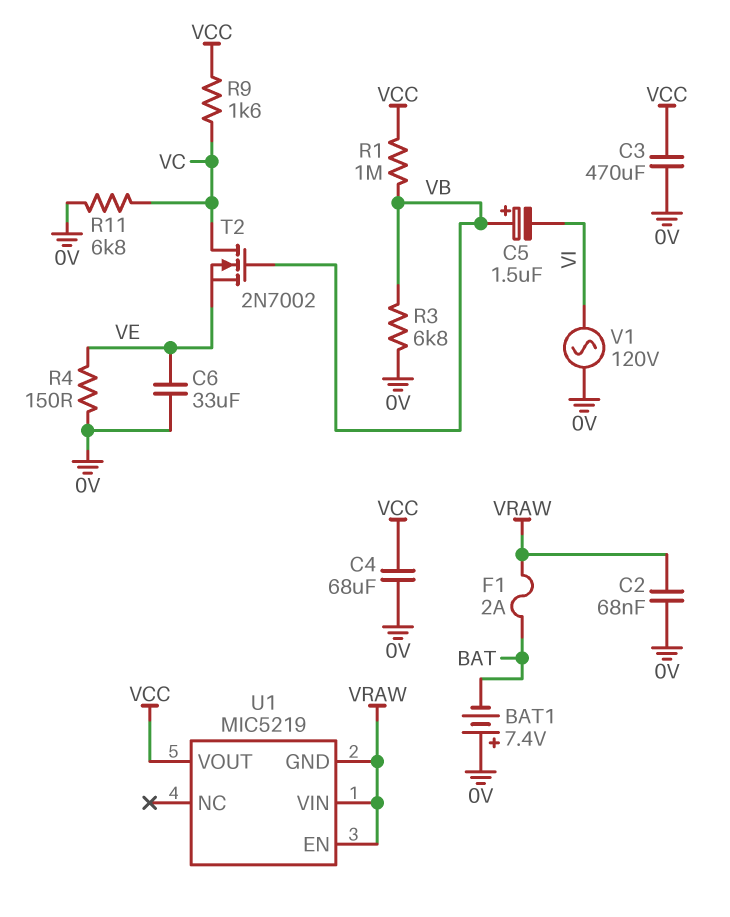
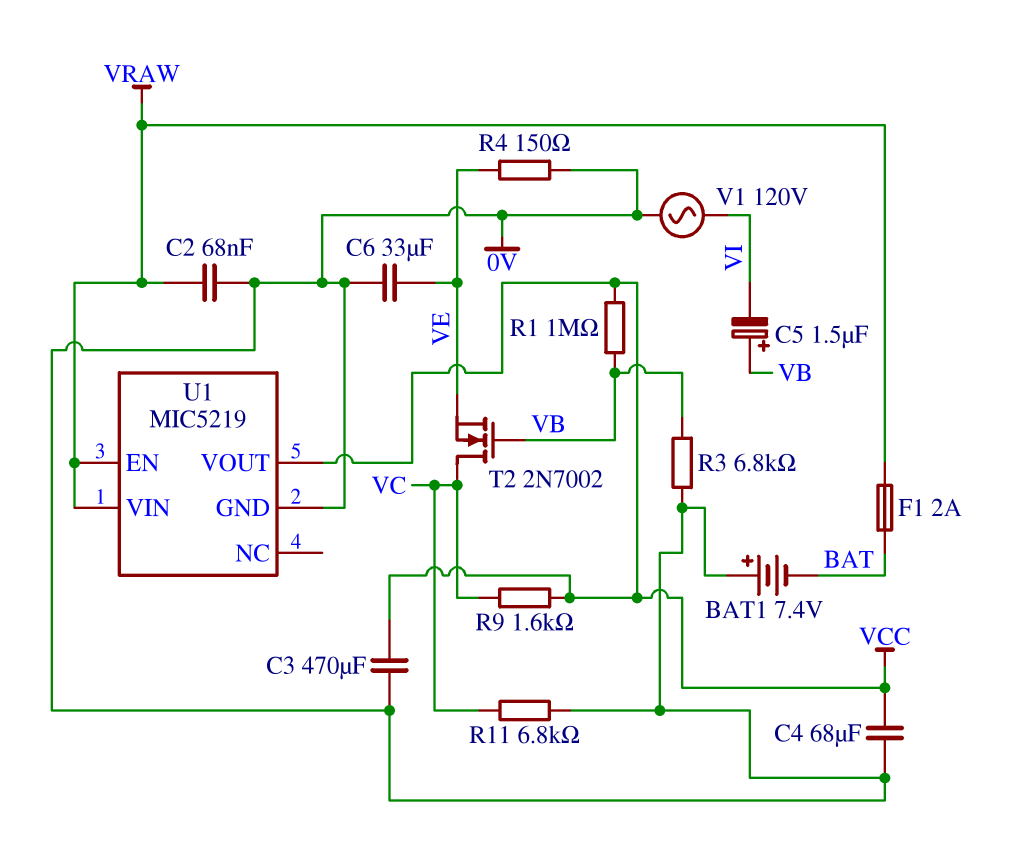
U1 pin GND: VRAW -> 0V

